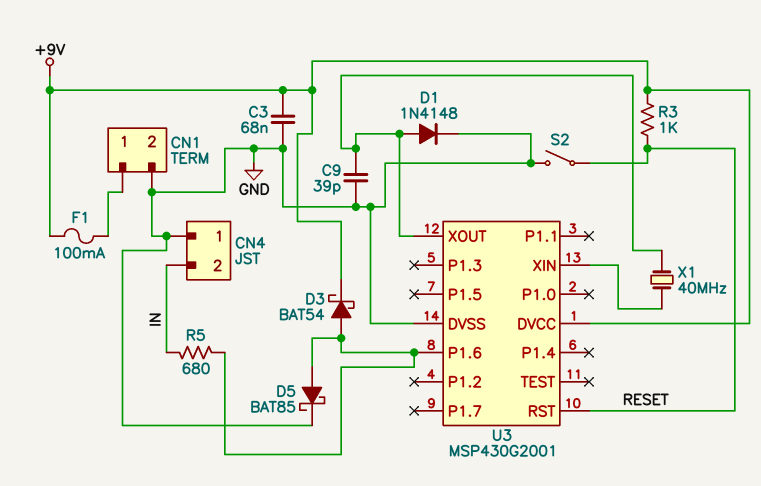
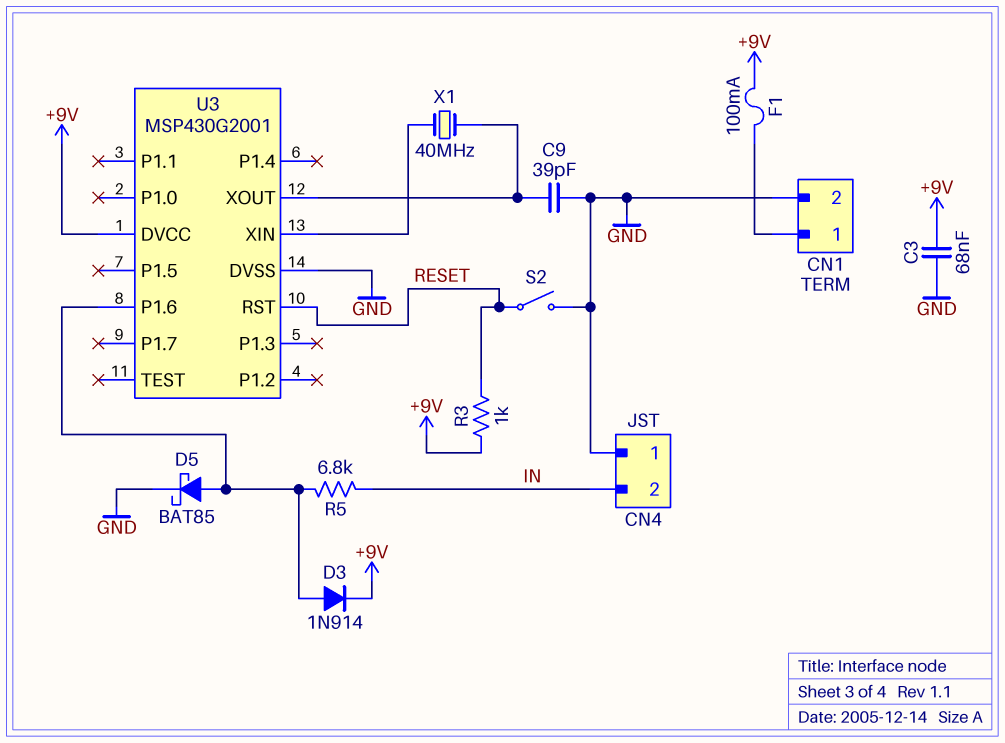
D1: diode 1N4148 (A U3/XOUT, K GND) -> none
D3: schottky BAT54 (A U3/P1.6, K +9V) -> diode 1N914 (A U3/P1.6, K +9V)
R5: 680 (IN, U3/P1.6) -> 6.8k (IN, U3/P1.6)

